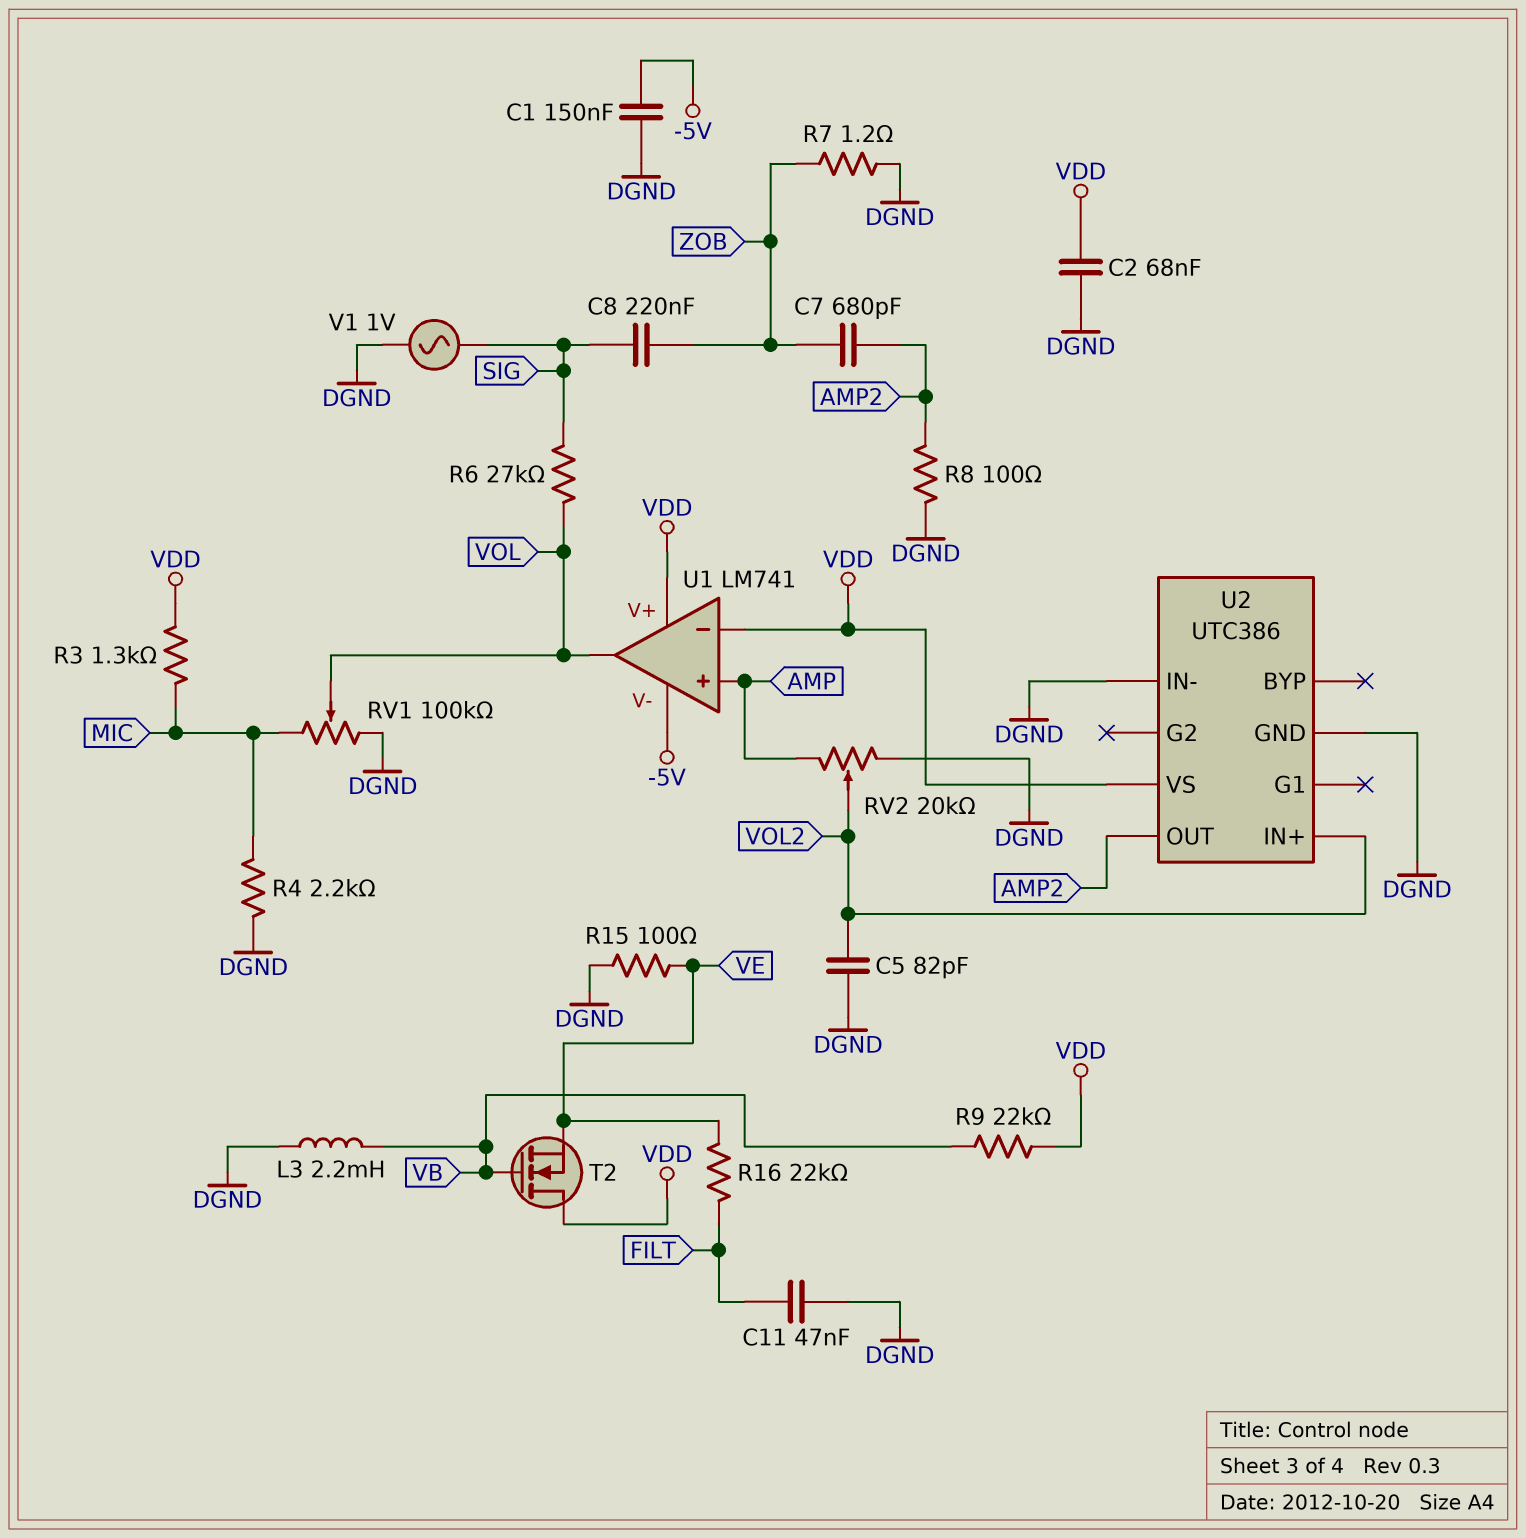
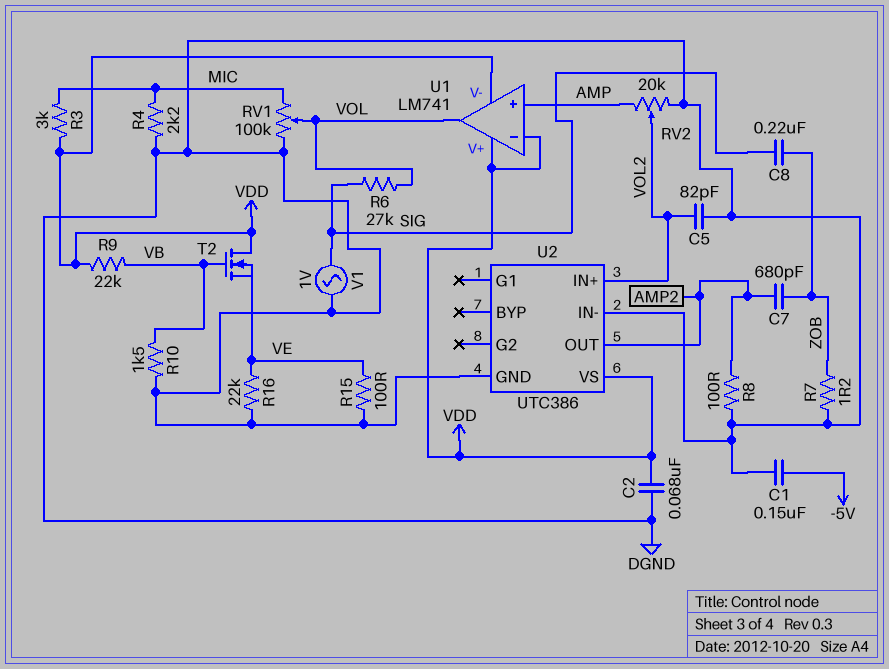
C11: 47nF (DGND, FILT) -> none
L3: 2.2mH (DGND, VB) -> none
R3: 1.3k (MIC, VDD) -> 3k (MIC, VDD)
R10: none -> 1.5k (DGND, VB)
R16: 22k (FILT, VE) -> 22k (DGND, VE)
U1 pin V-: -5V -> VDD

